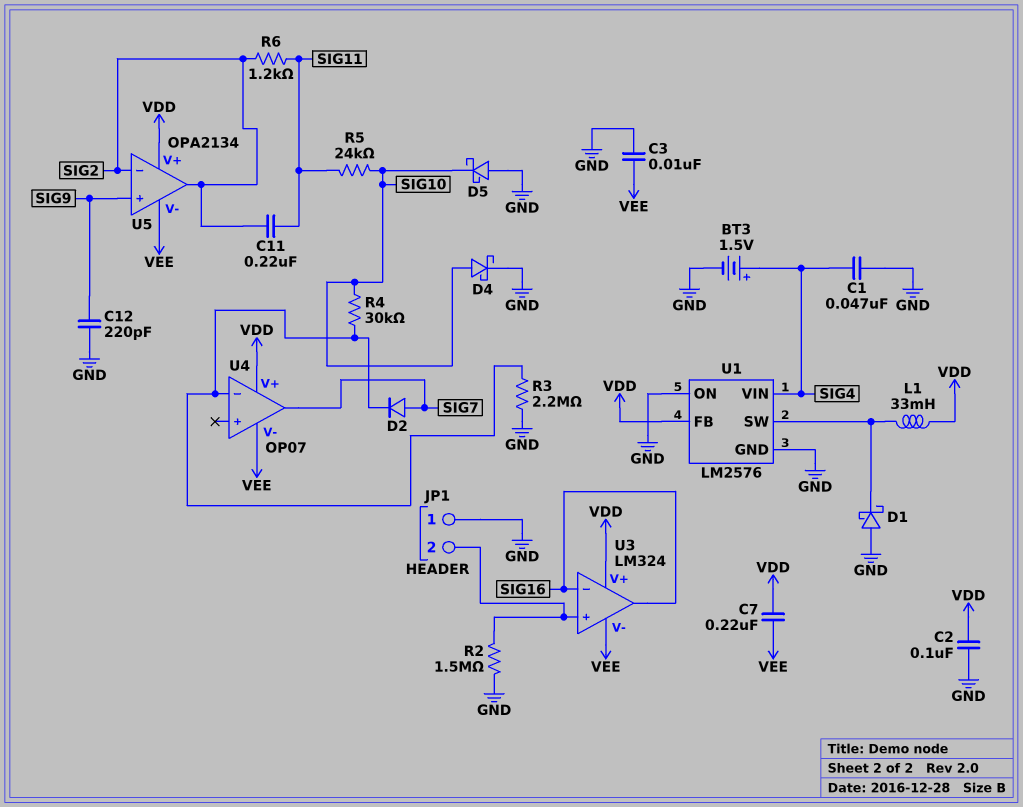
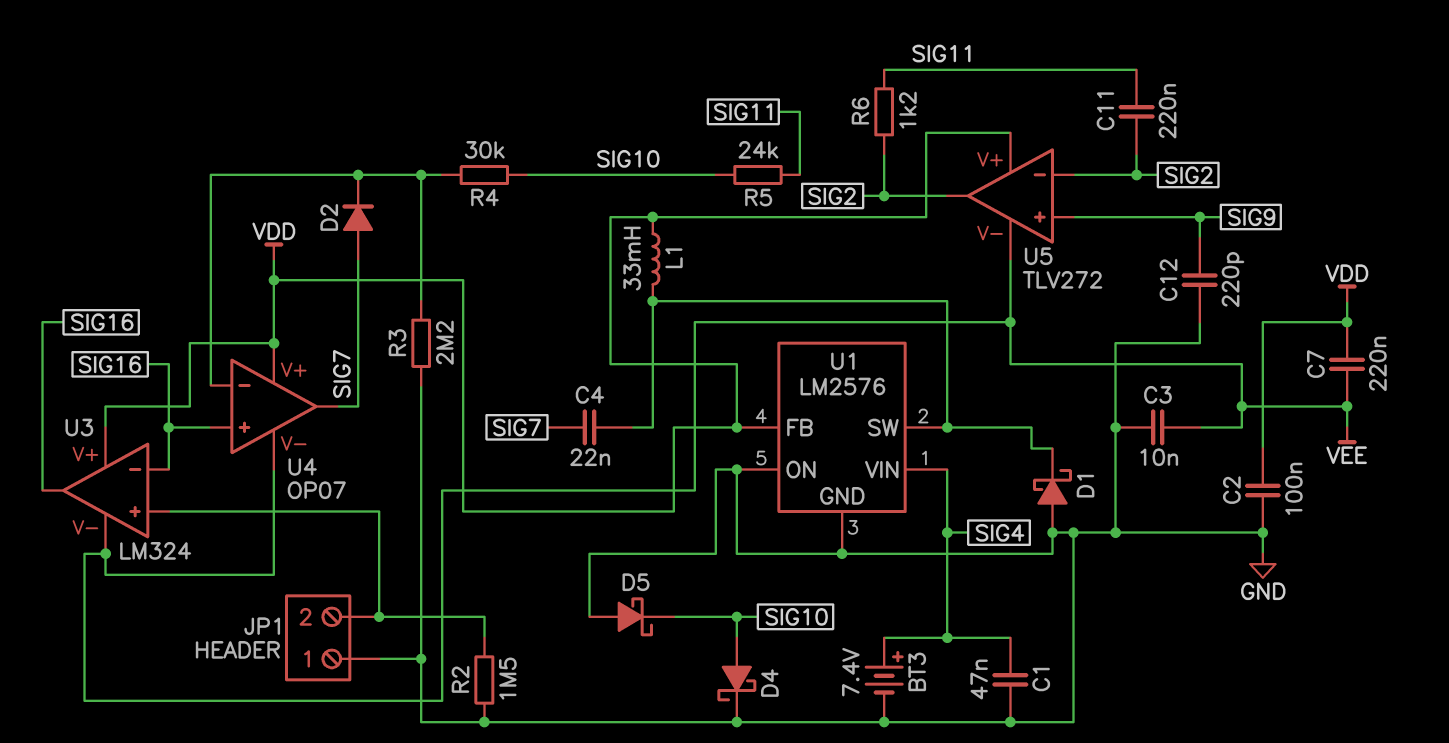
BT3: 1.5V (plus SIG4, minus GND) -> 7.4V (plus SIG4, minus GND)
C4: none -> 22nF (SIG7, U1/SW)
U4 pin in+: none -> SIG16
U5: OPA2134 -> TLV272

